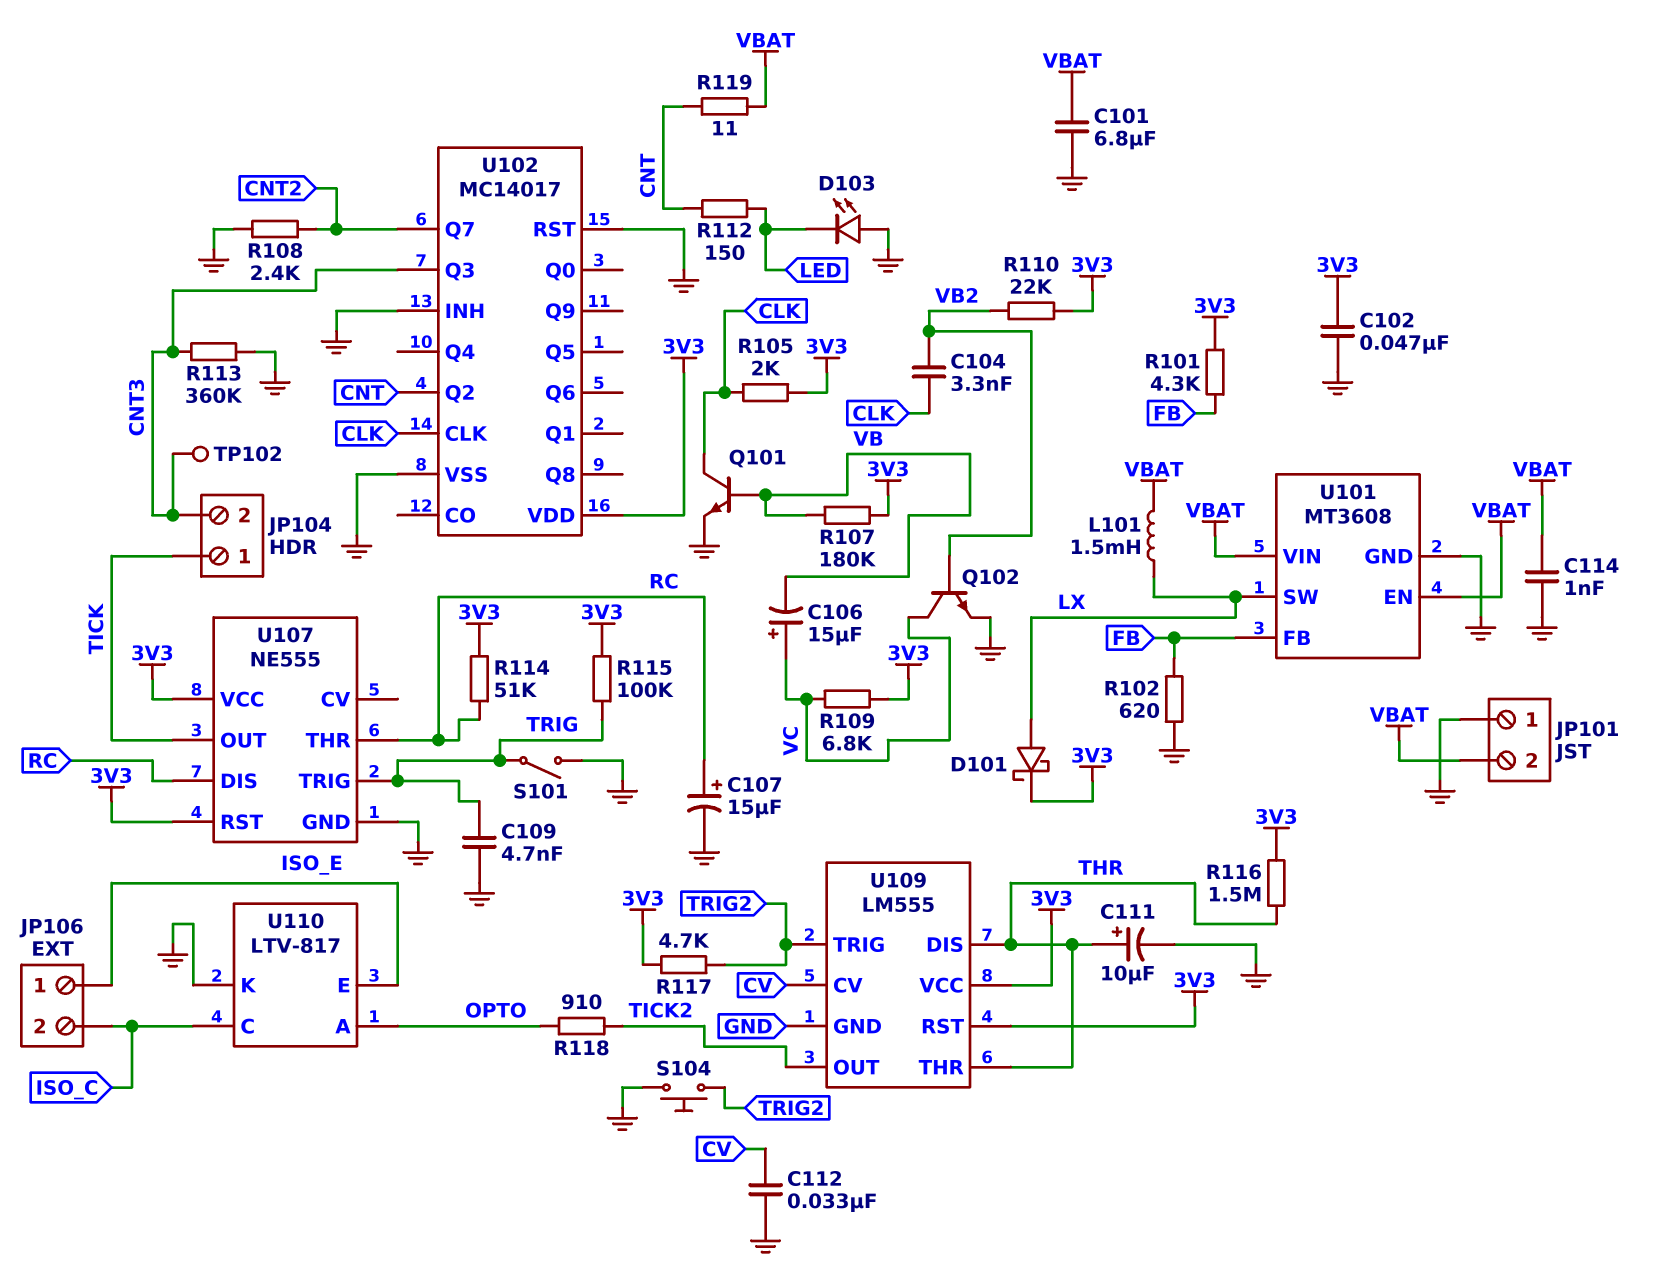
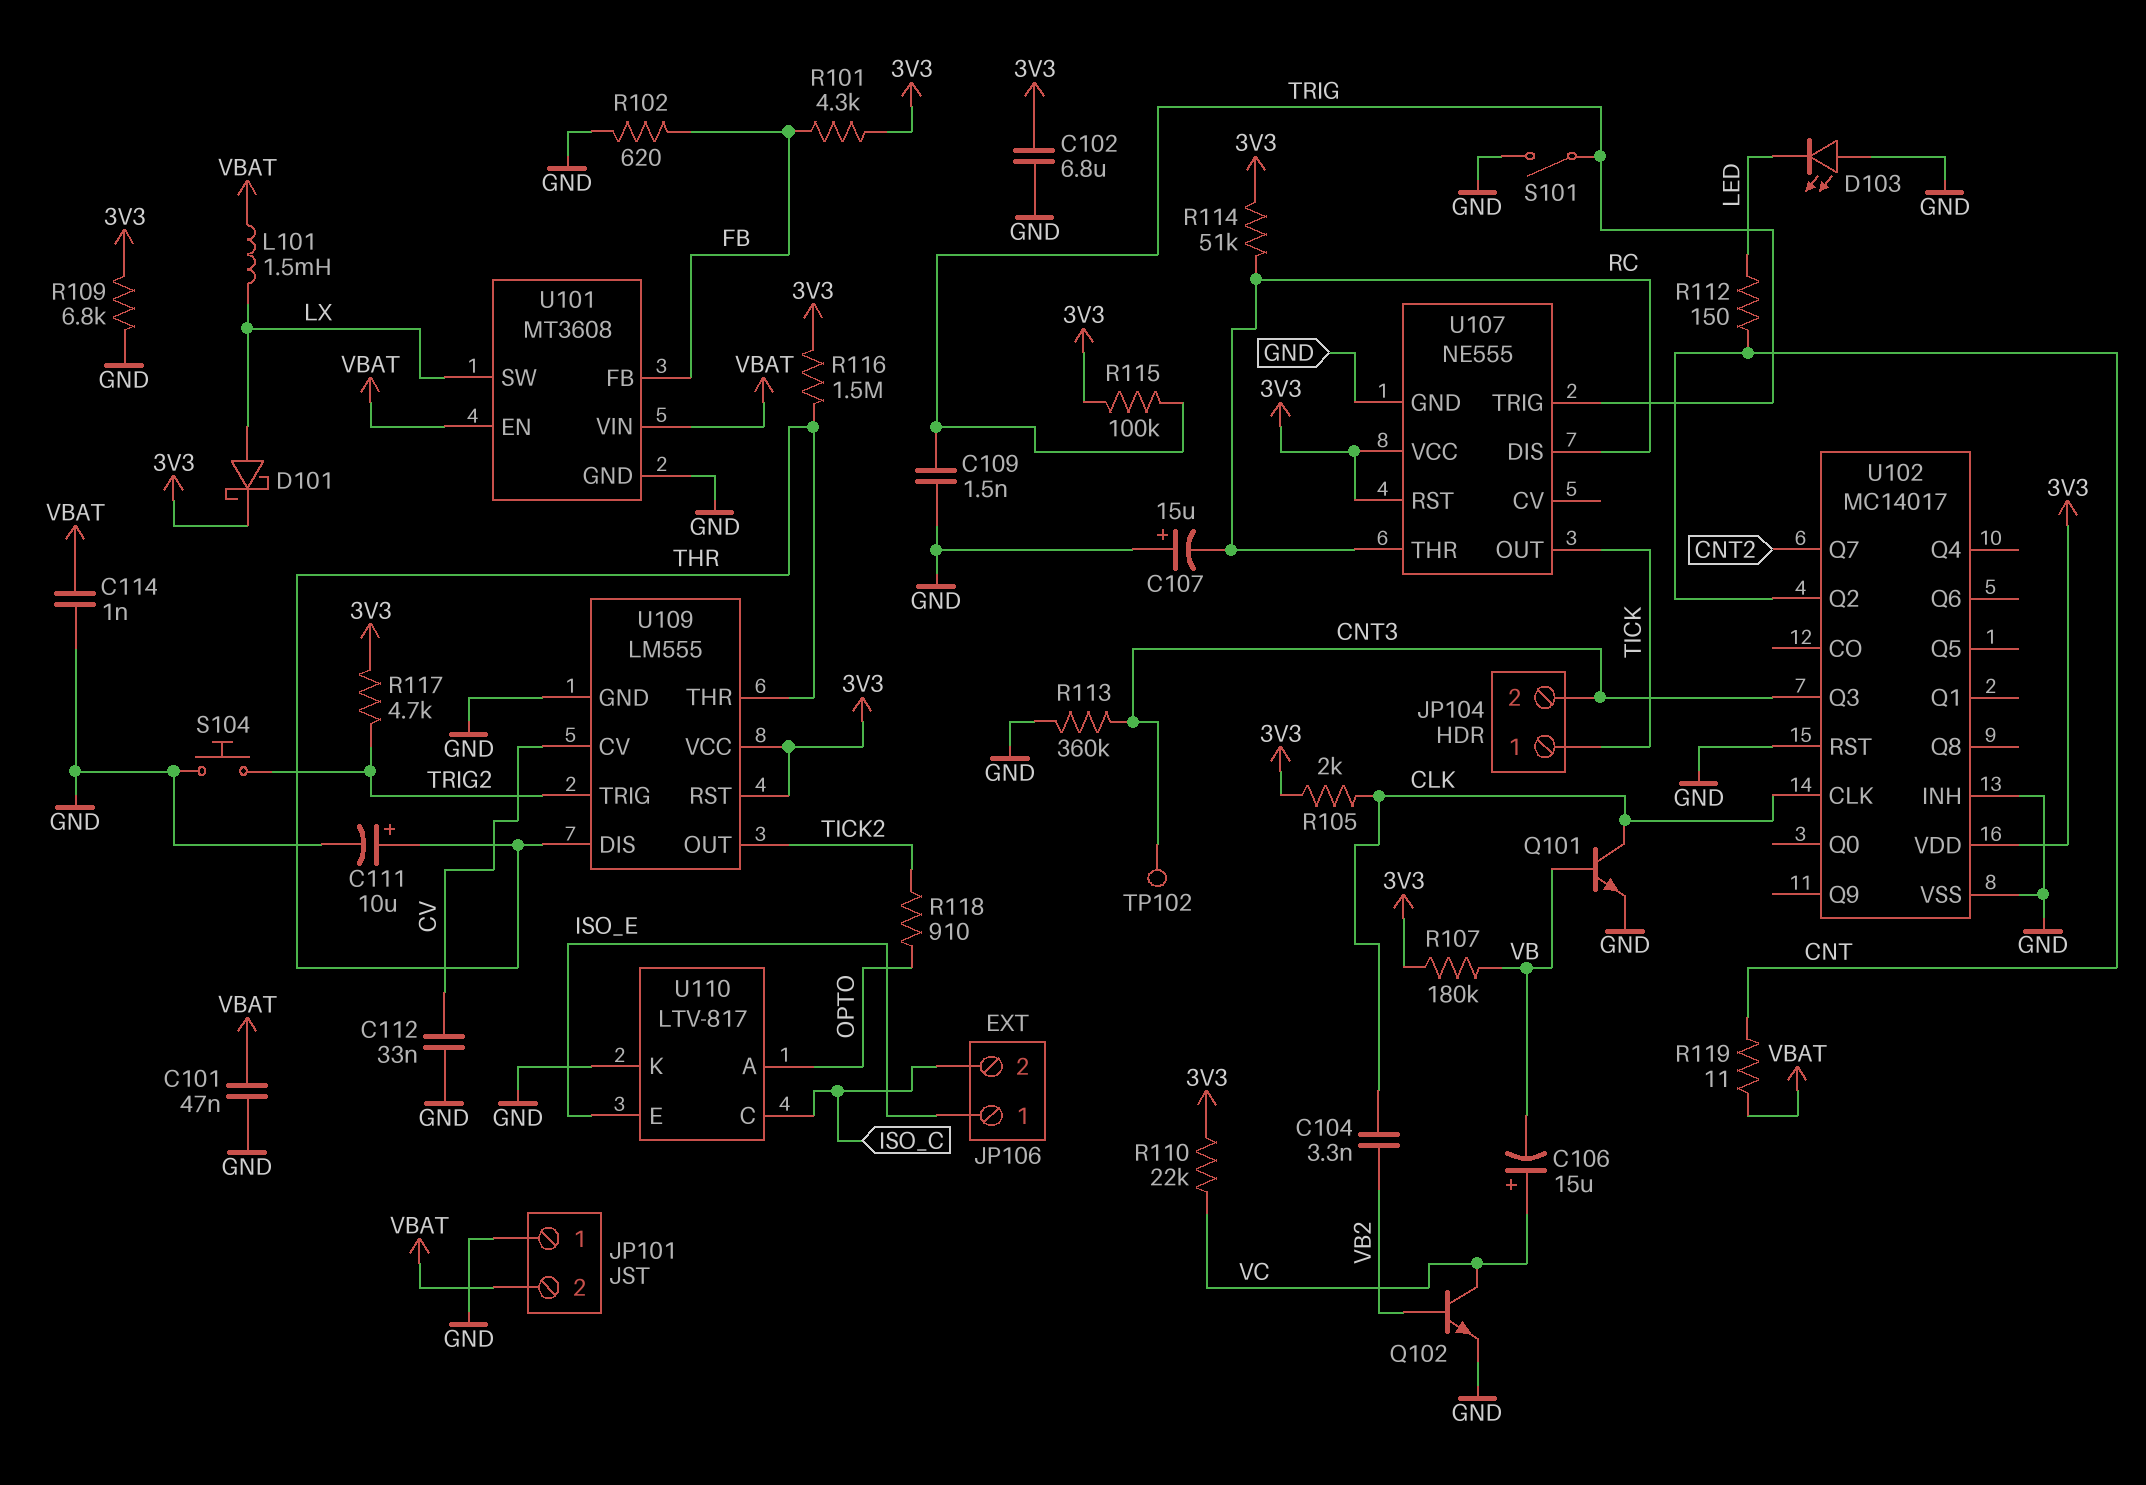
C101: 6.8uF (GND, VBAT) -> 47nF (GND, VBAT)
C102: 47nF (3V3, GND) -> 6.8uF (3V3, GND)
C107: 15uF (plus RC, minus GND) -> 15uF (plus GND, minus RC)
C109: 4.7nF (GND, TRIG) -> 1.5nF (GND, TRIG)
R108: 2.4k (CNT2, GND) -> none
R109: 6.8k (3V3, VC) -> 6.8k (3V3, GND)
R110: 22k (3V3, VB2) -> 22k (3V3, VC)

